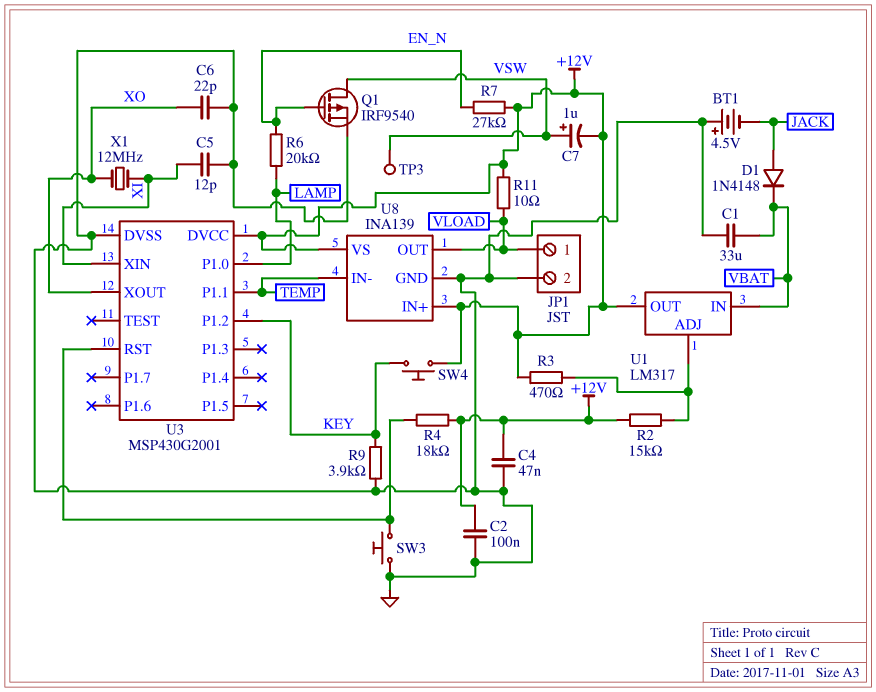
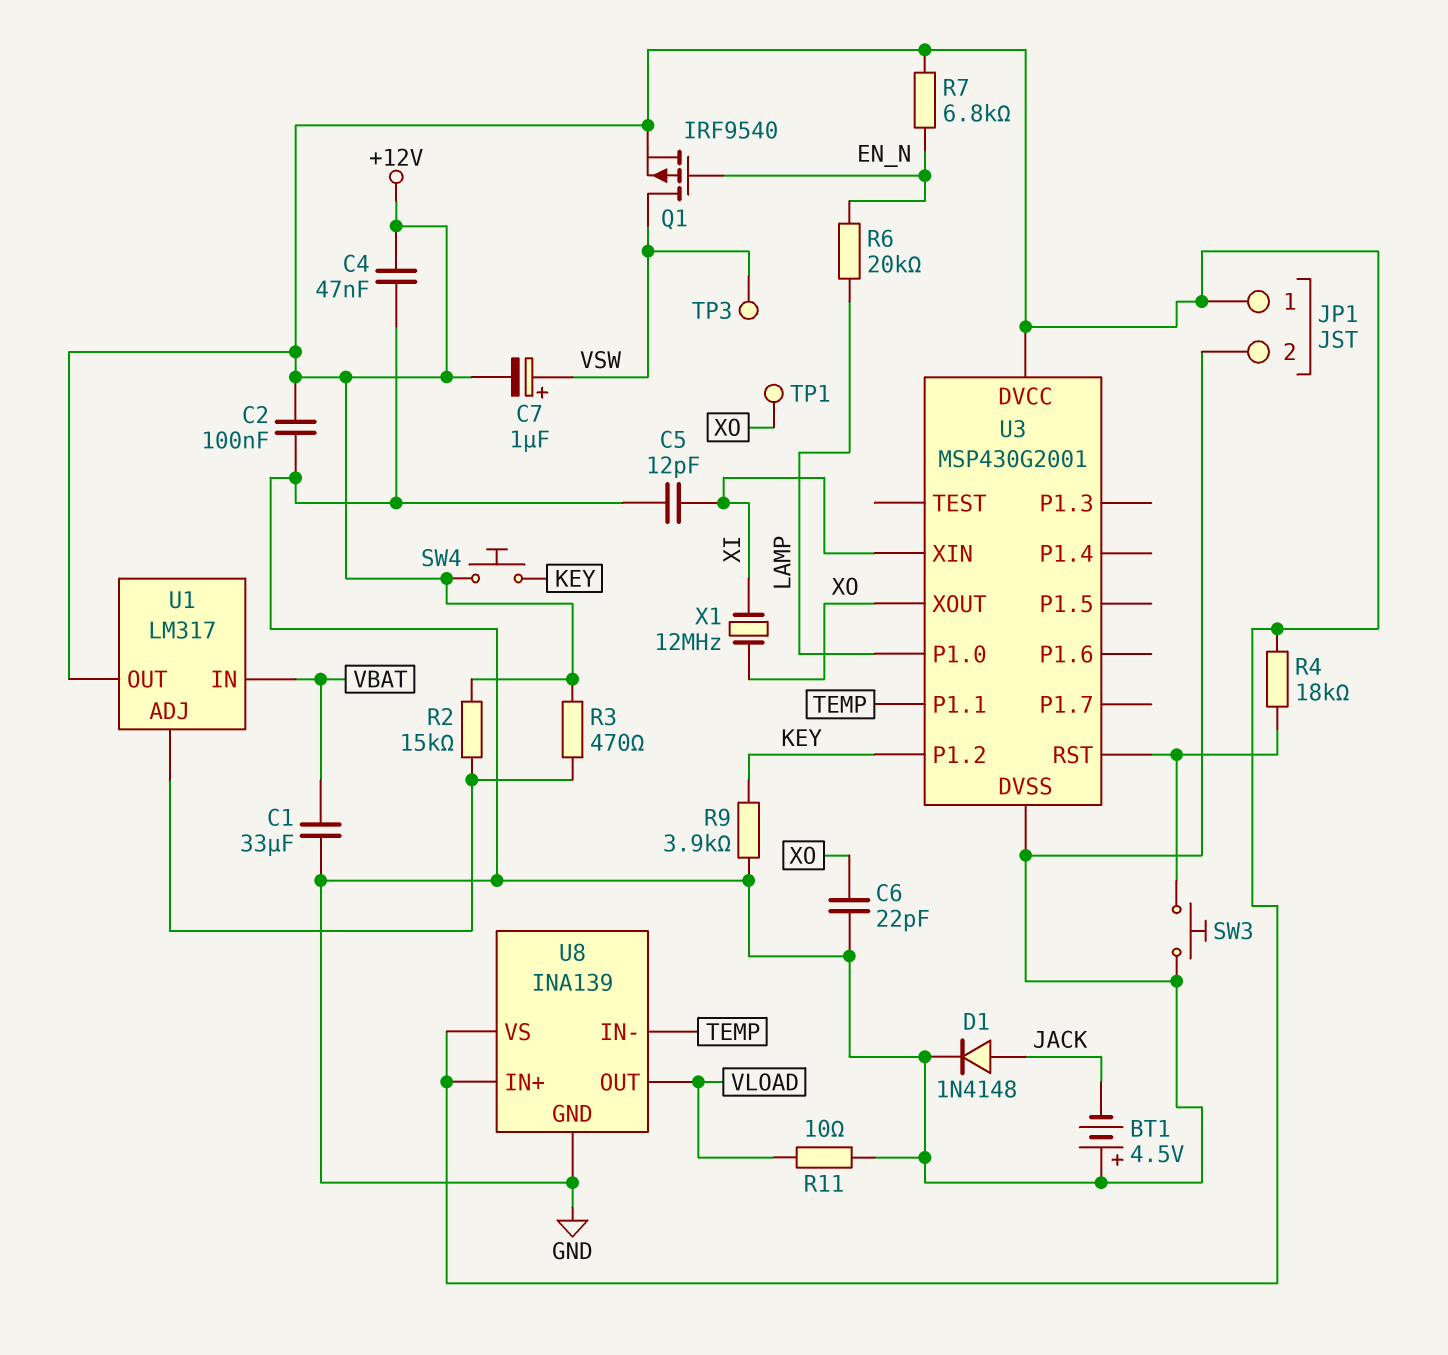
D1: diode 1N4148 (A JACK, K VBAT) -> diode 1N4148 (A JACK, K GND)
JP1 pin 1: VLOAD -> +12V
Q1: PMOS IRF9540 (G EN_N, D VSW, S GND) -> PMOS IRF9540 (G EN_N, D VSW, S +12V)
R7: 27k (+12V, EN_N) -> 6.8k (+12V, EN_N)
R11: 10 (+12V, VLOAD) -> 10 (GND, VLOAD)
TP1: none -> test point (XO)

